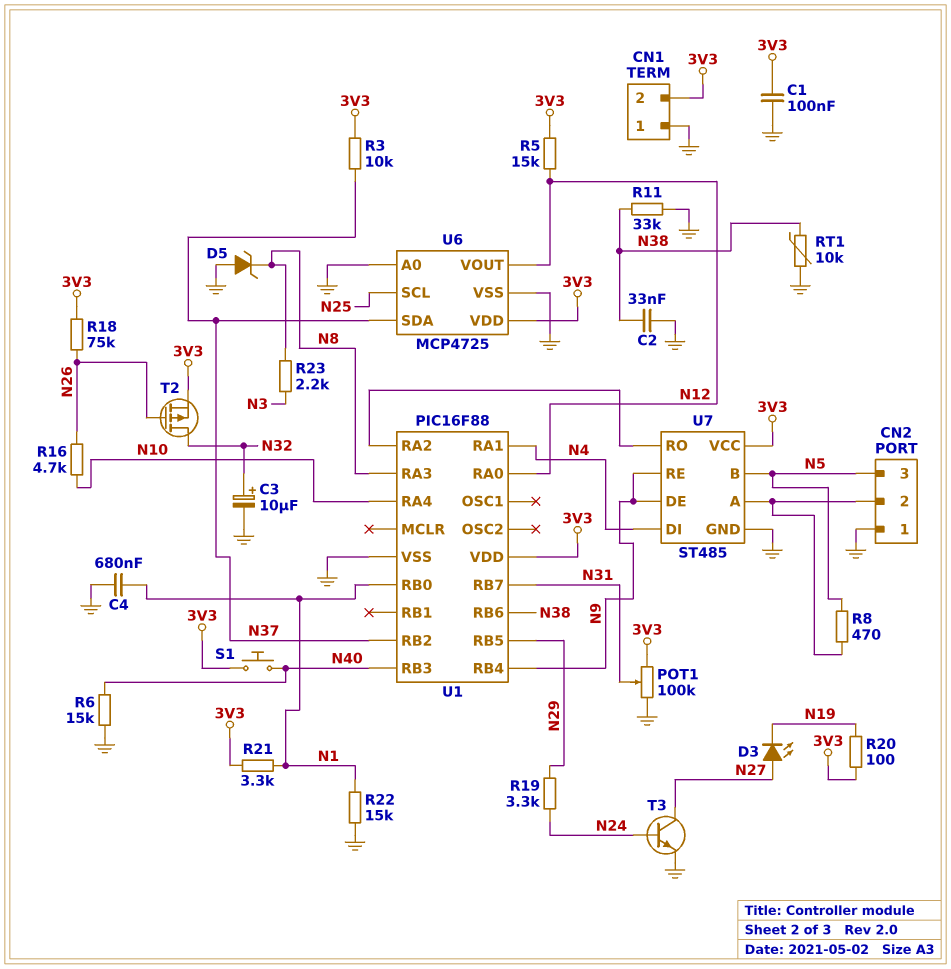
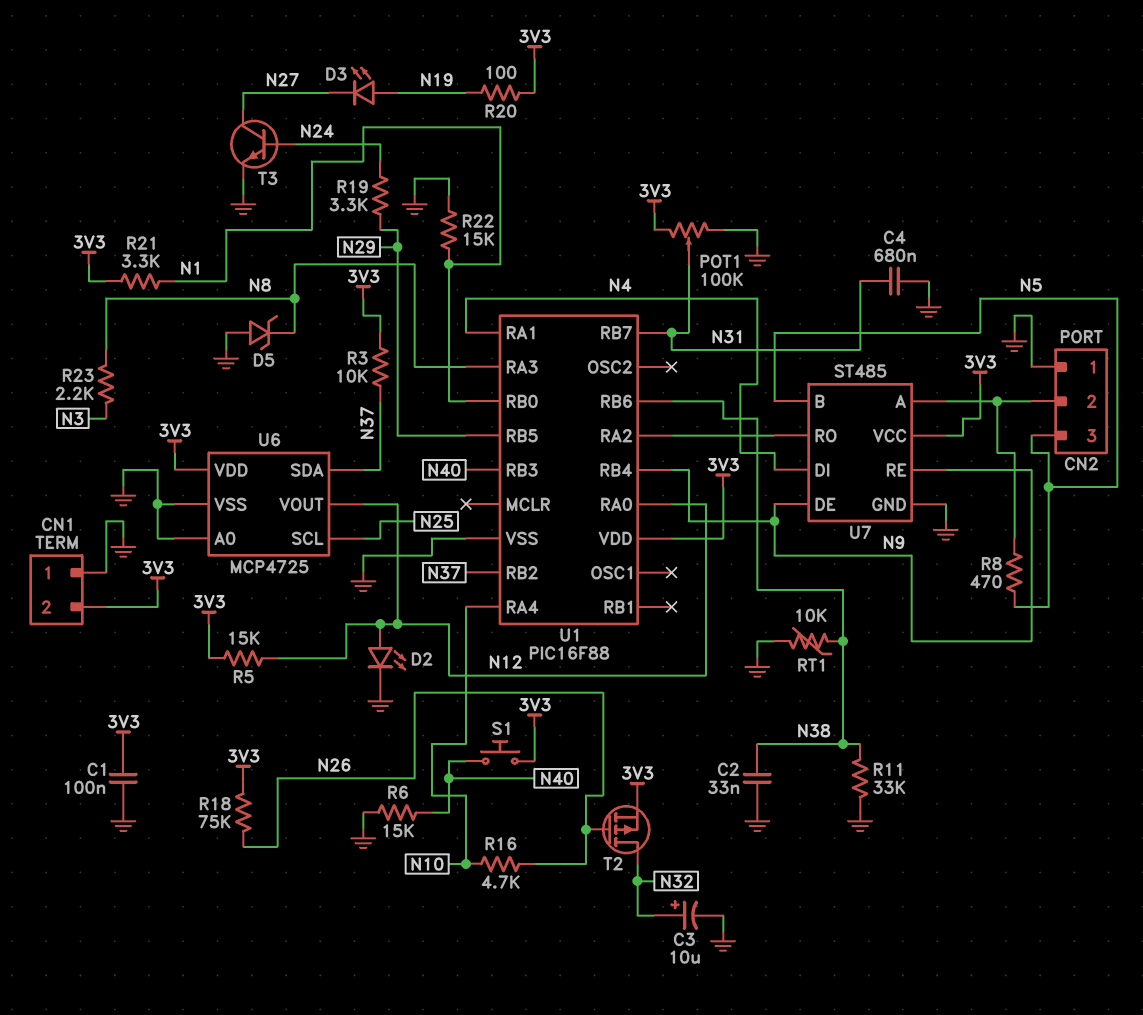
C4: 680nF (GND, N1) -> 680nF (GND, N31)
D2: none -> LED (A N12, K GND)
D3: LED (A N27, K N19) -> LED (A N19, K N27)

